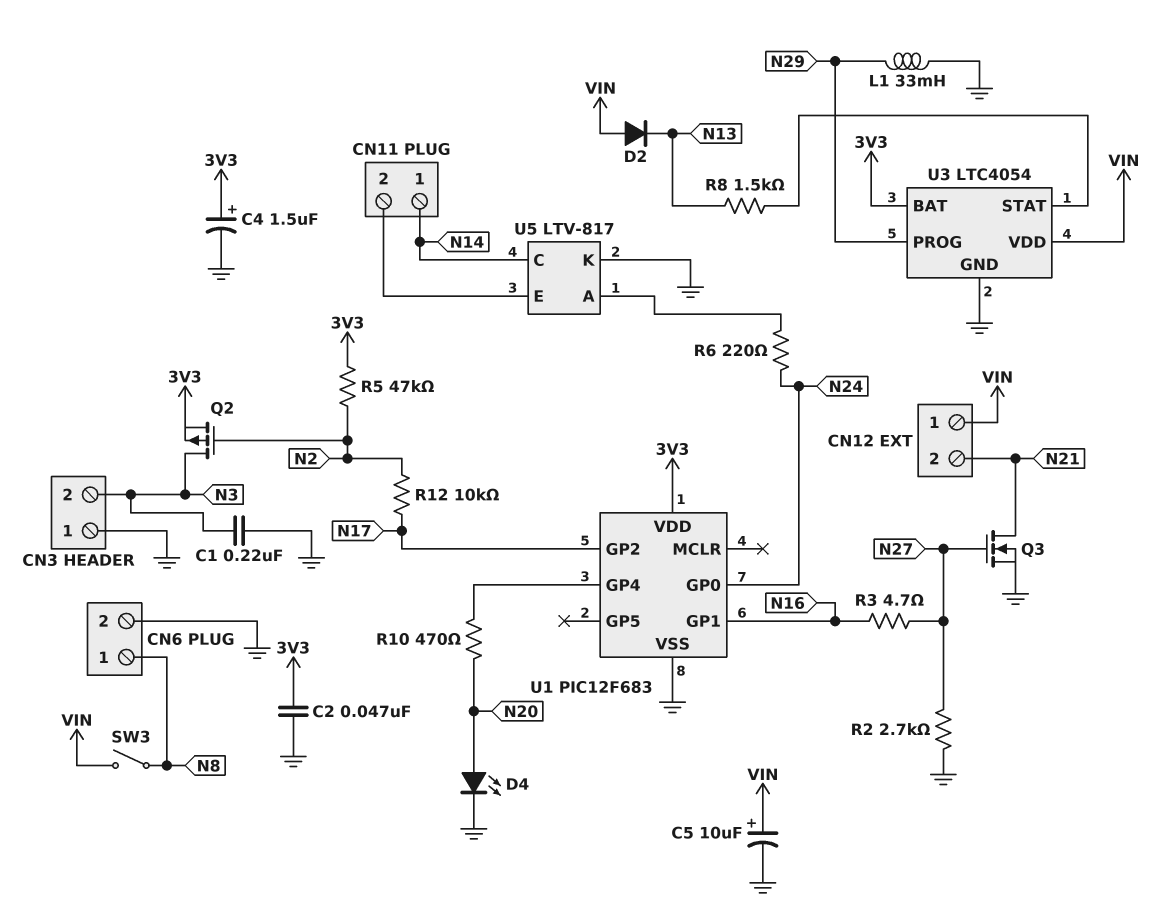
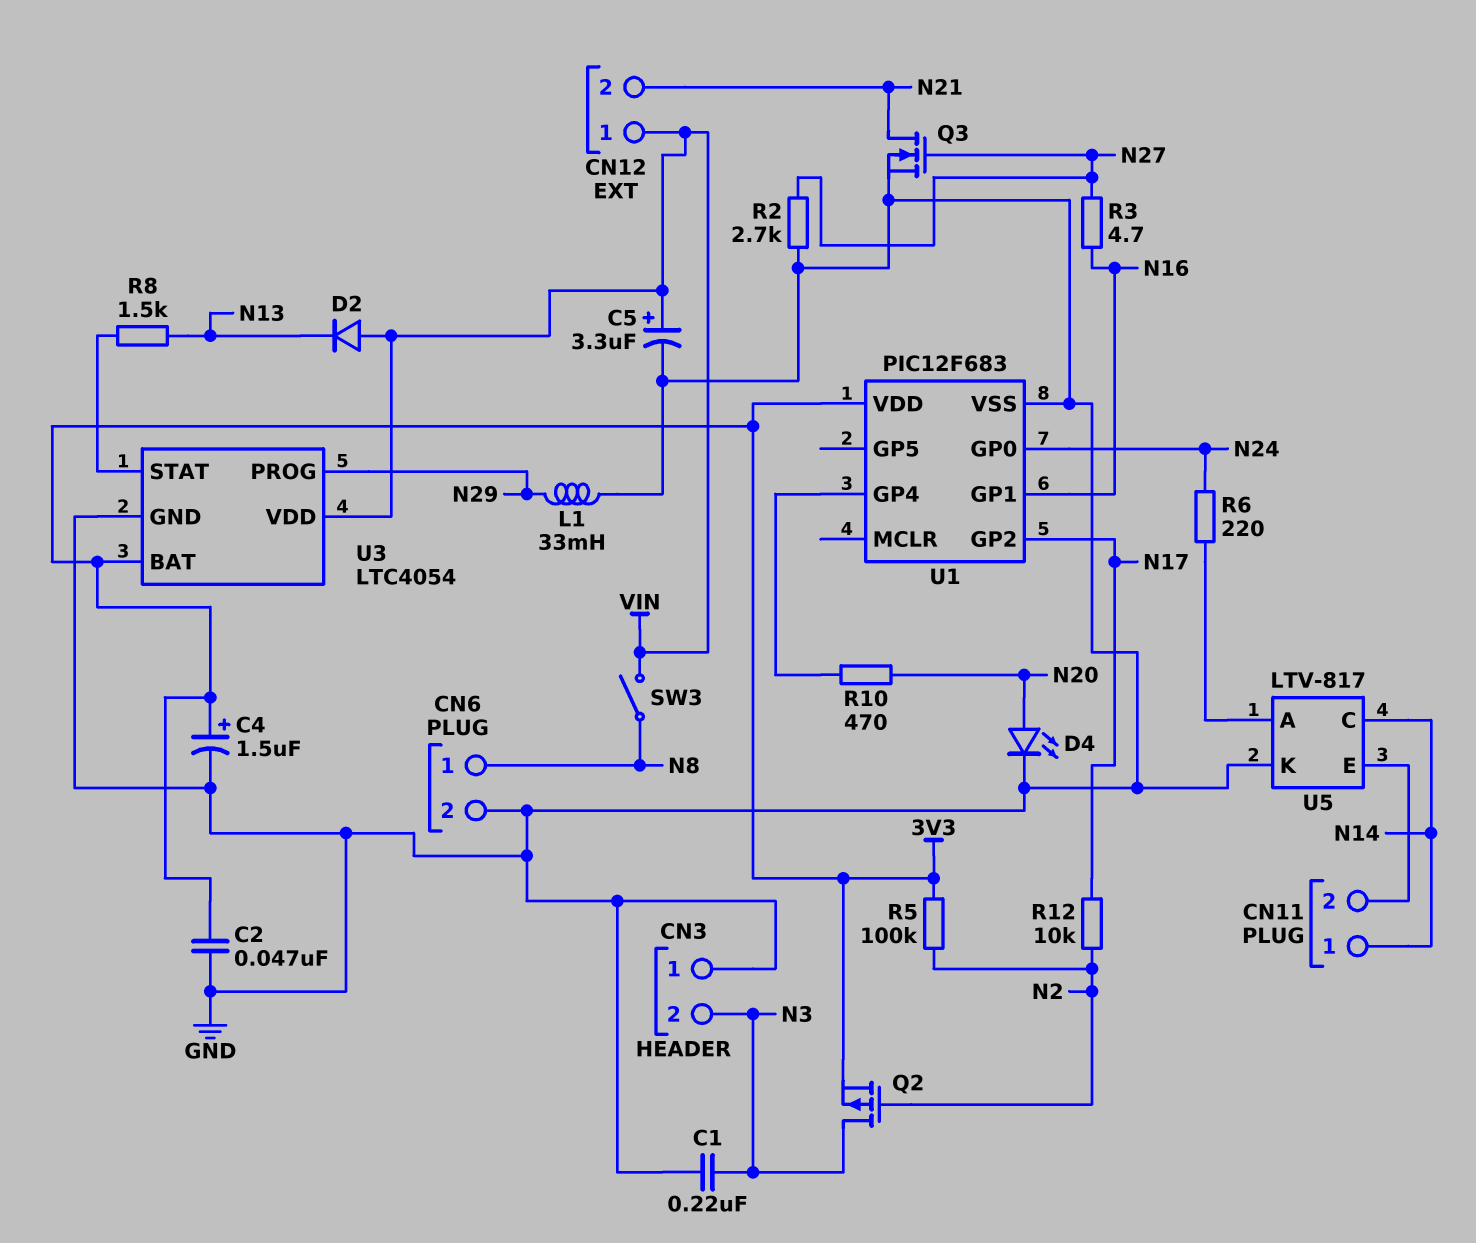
C5: 10uF (plus VIN, minus GND) -> 3.3uF (plus VIN, minus GND)
R5: 47k (3V3, N2) -> 100k (3V3, N2)

